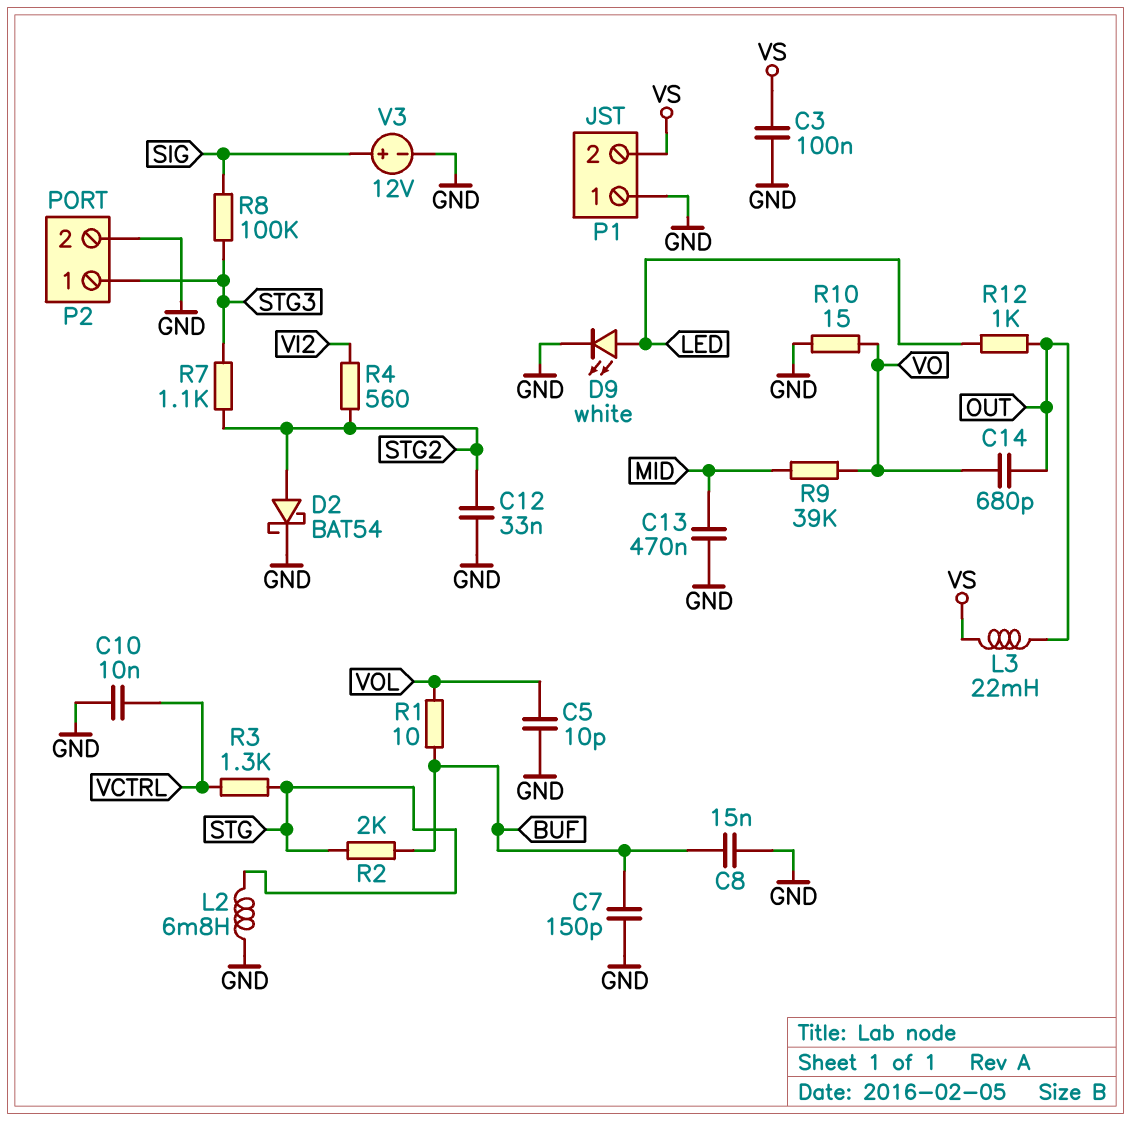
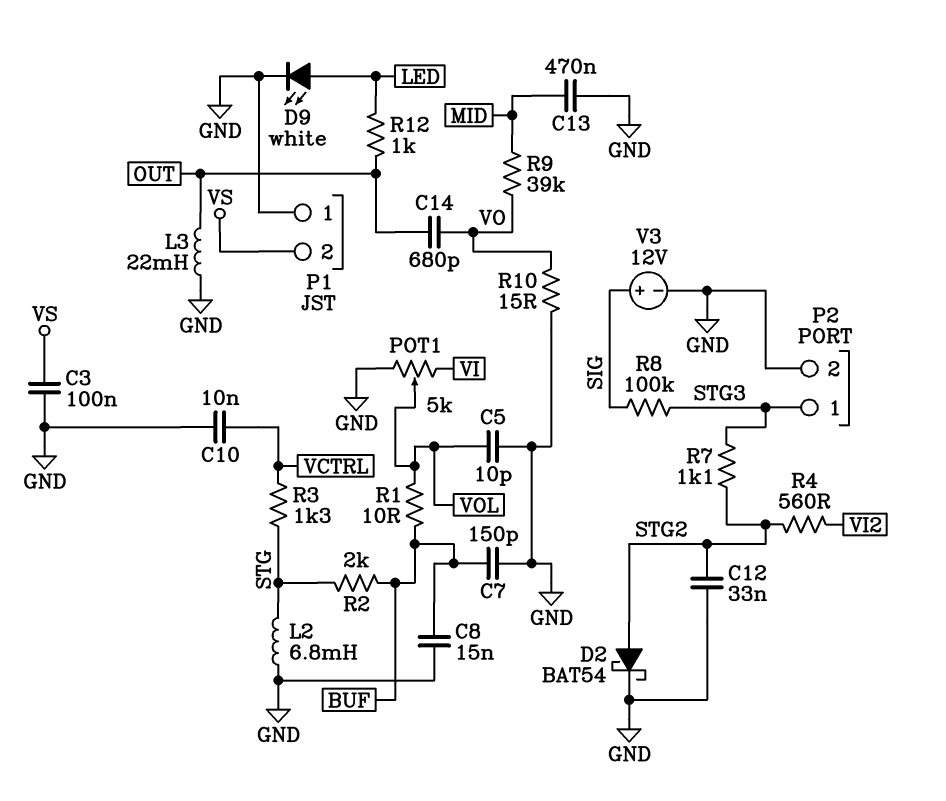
L3: 22mH (OUT, VS) -> 22mH (GND, OUT)
POT1: none -> 5k (GND, VI, wiper VOL)

